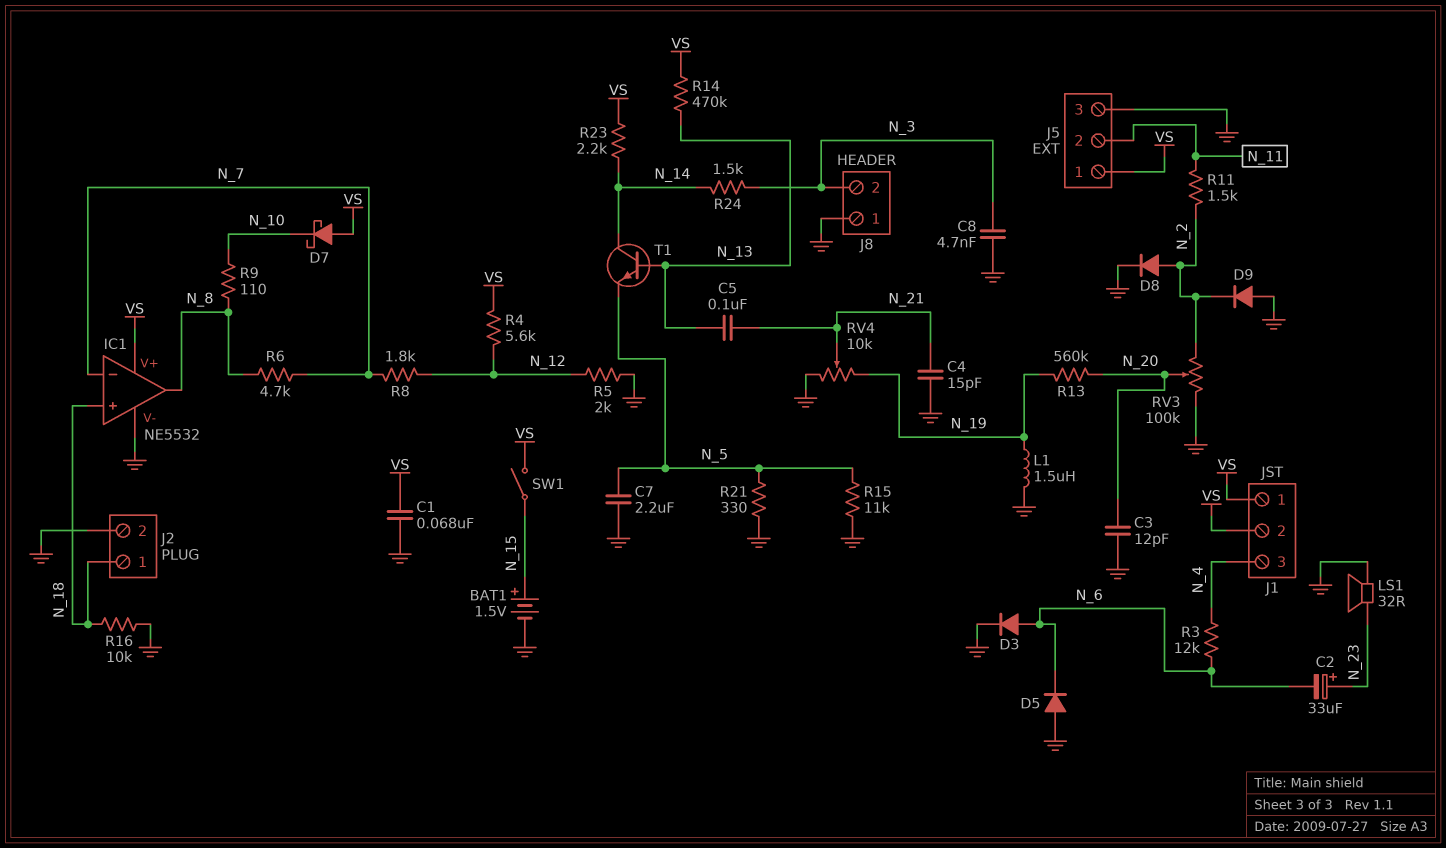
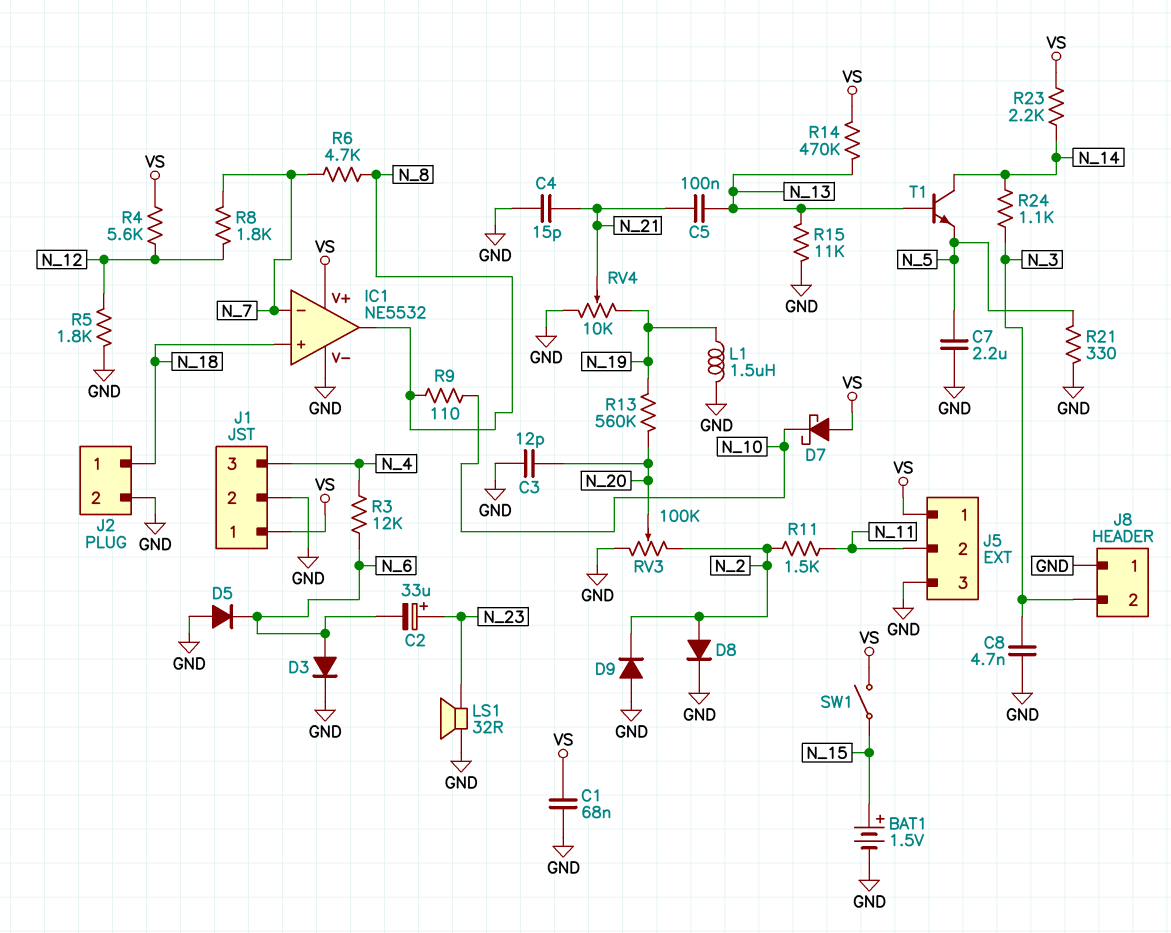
J1 pin 2: VS -> GND
R5: 2k (GND, N_12) -> 1.8k (GND, N_12)
R15: 11k (GND, N_5) -> 11k (GND, N_13)
R16: 10k (GND, N_18) -> none
R24: 1.5k (N_3, N_14) -> 1.1k (N_3, N_14)

